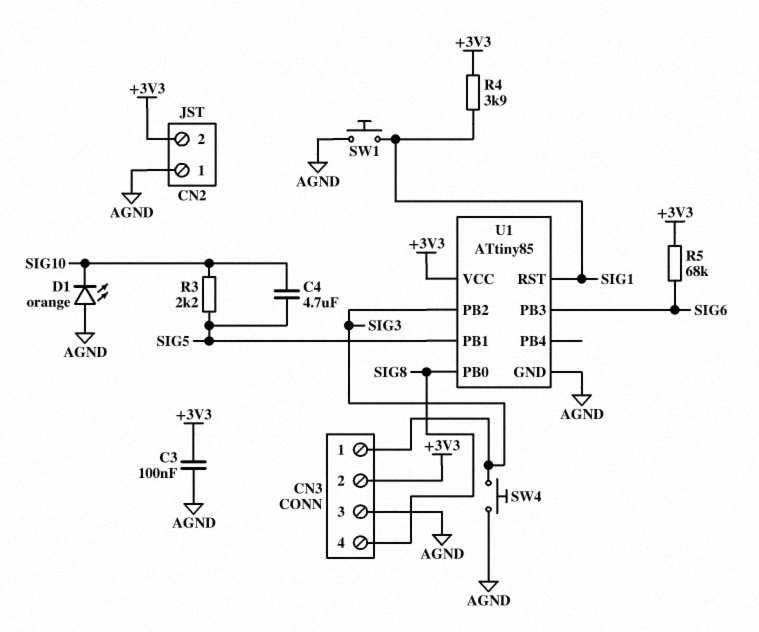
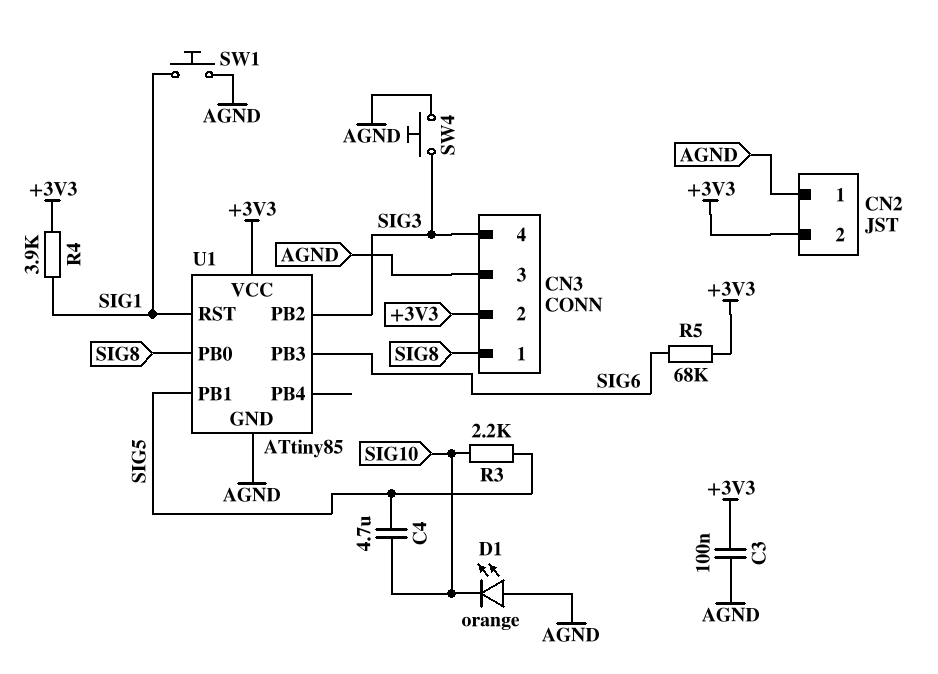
CN3 pin 1: SIG3 -> SIG8
CN3 pin 4: SIG8 -> SIG3

